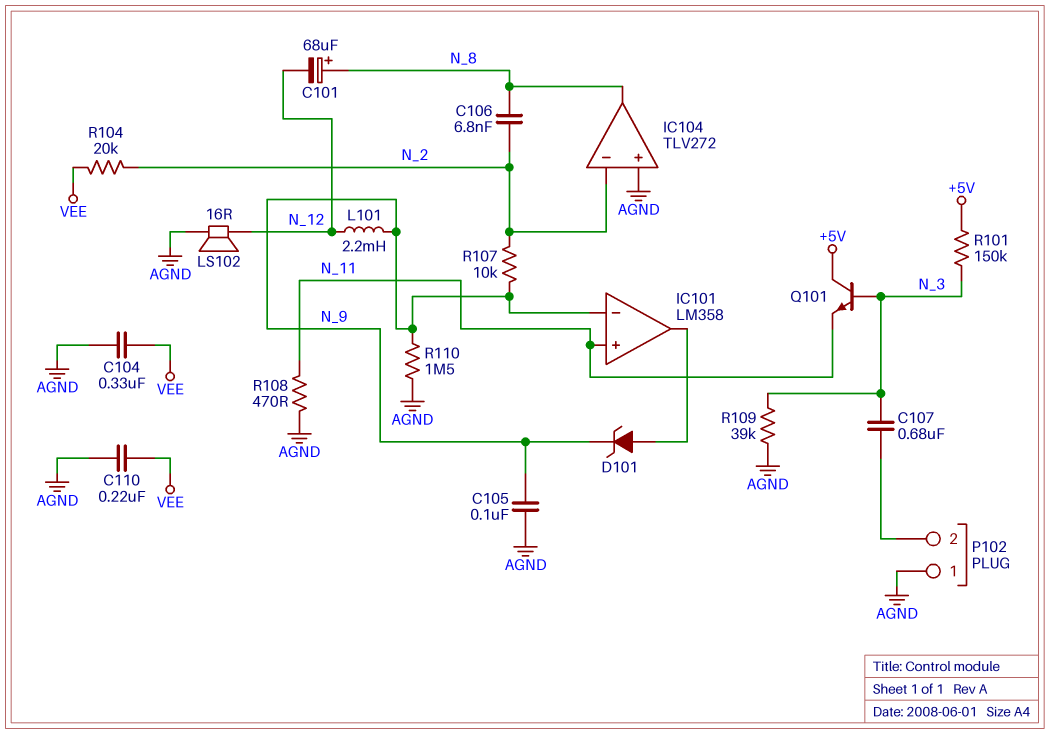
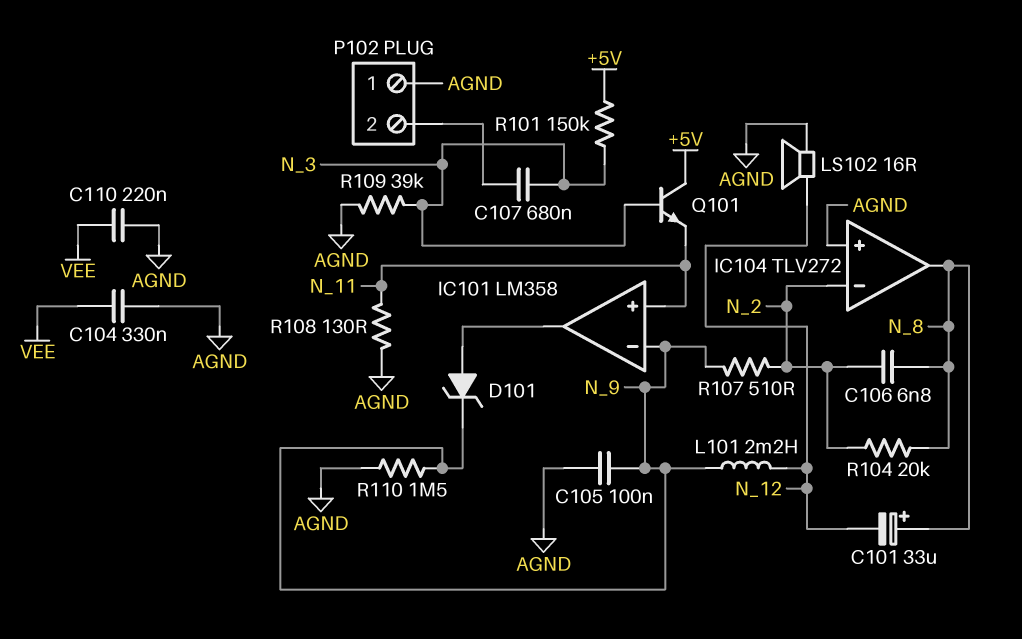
C101: 68uF (plus N_8, minus N_12) -> 33uF (plus N_8, minus N_12)
R104: 20k (N_2, VEE) -> 20k (N_2, N_8)
R107: 10k (N_2, N_9) -> 510 (N_2, N_9)
R108: 470 (AGND, N_11) -> 130 (AGND, N_11)

